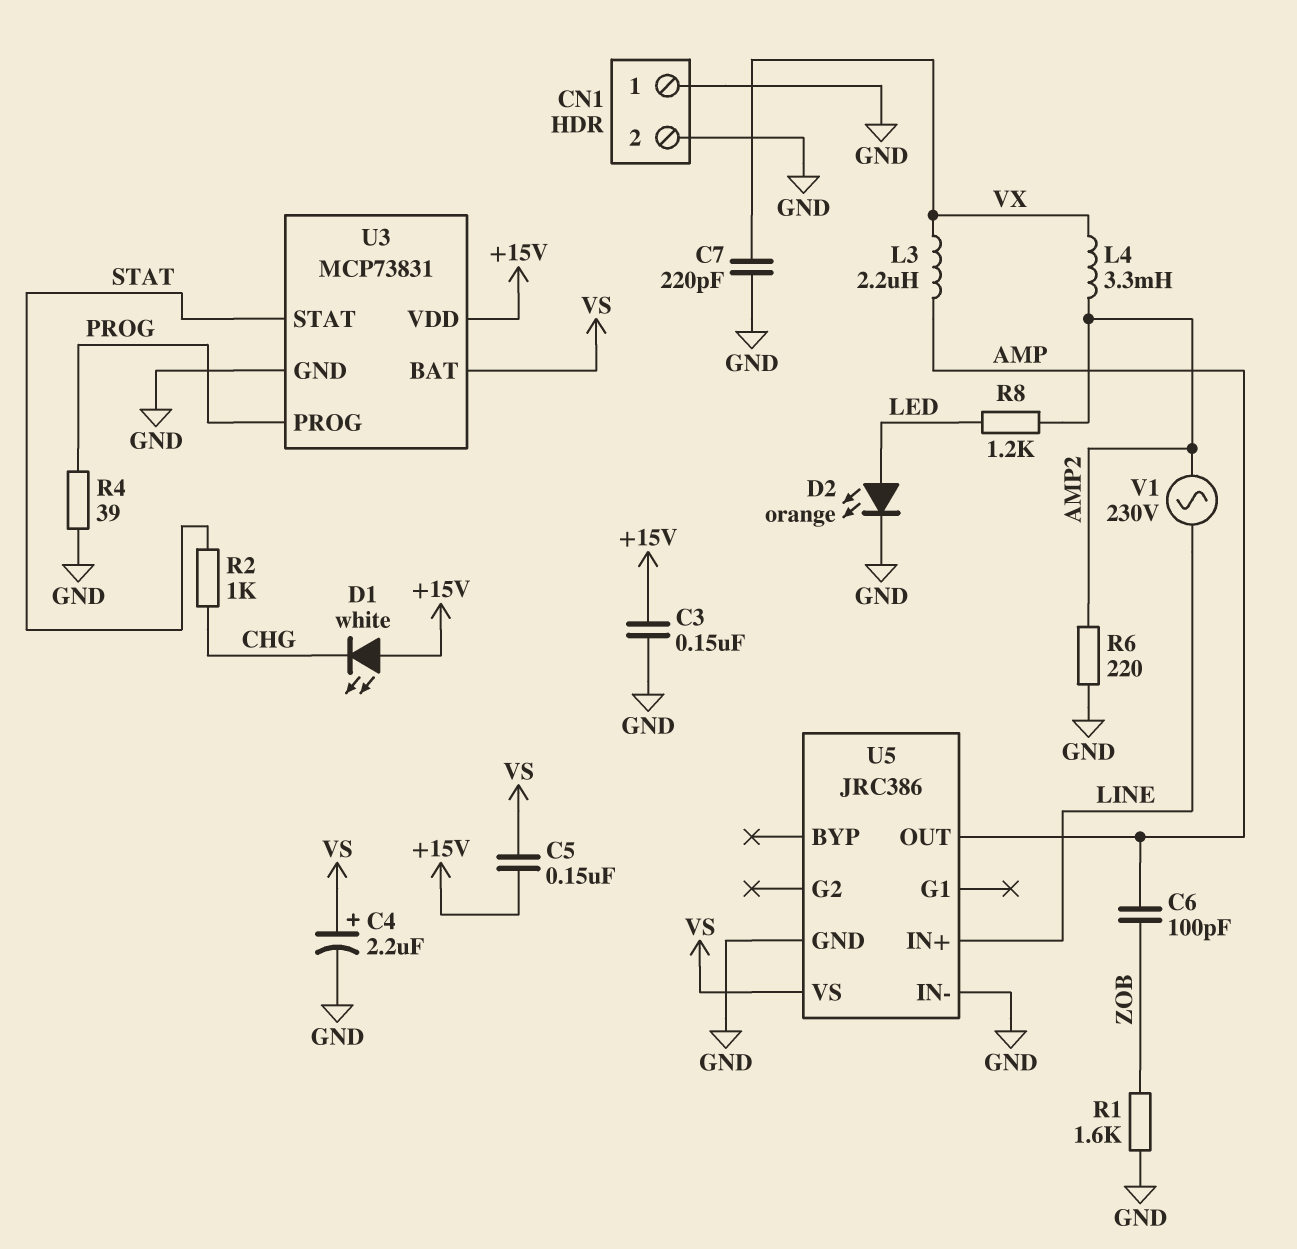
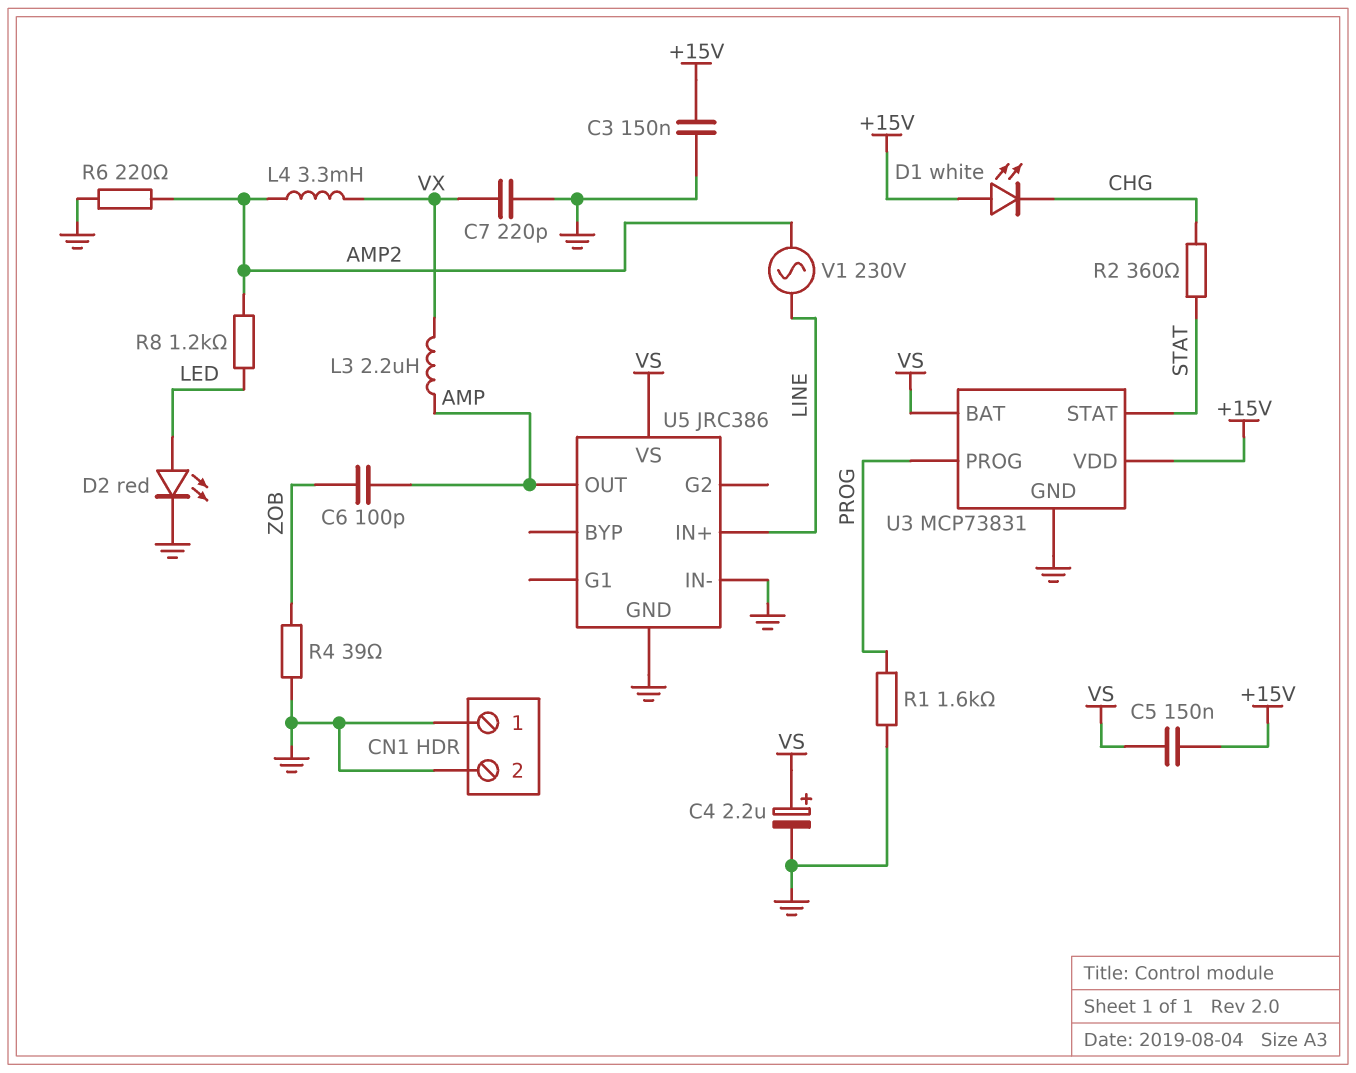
D2: LED orange (A LED, K GND) -> LED red (A LED, K GND)
R1: 1.6k (GND, ZOB) -> 1.6k (GND, PROG)
R2: 1k (CHG, STAT) -> 360 (CHG, STAT)
R4: 39 (GND, PROG) -> 39 (GND, ZOB)

